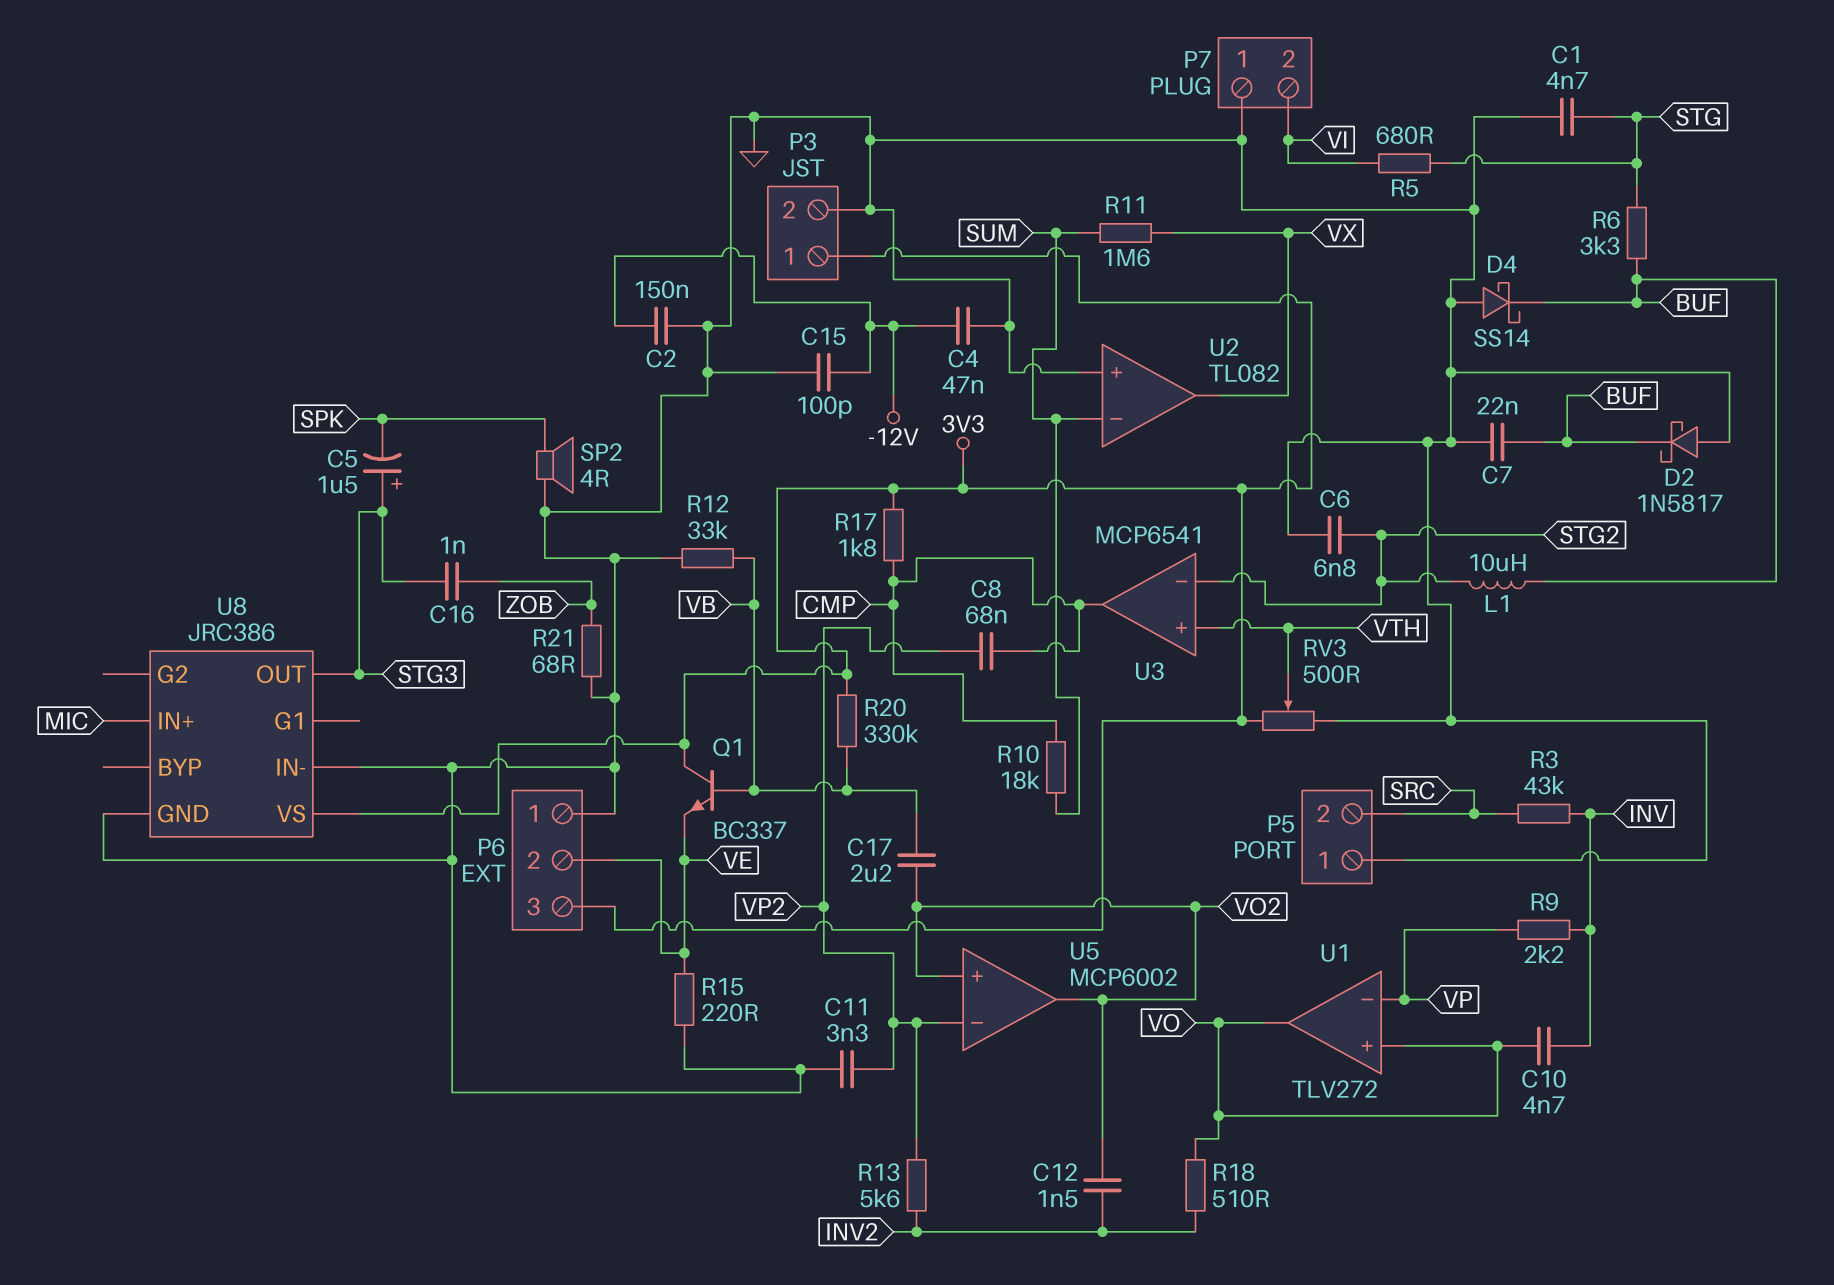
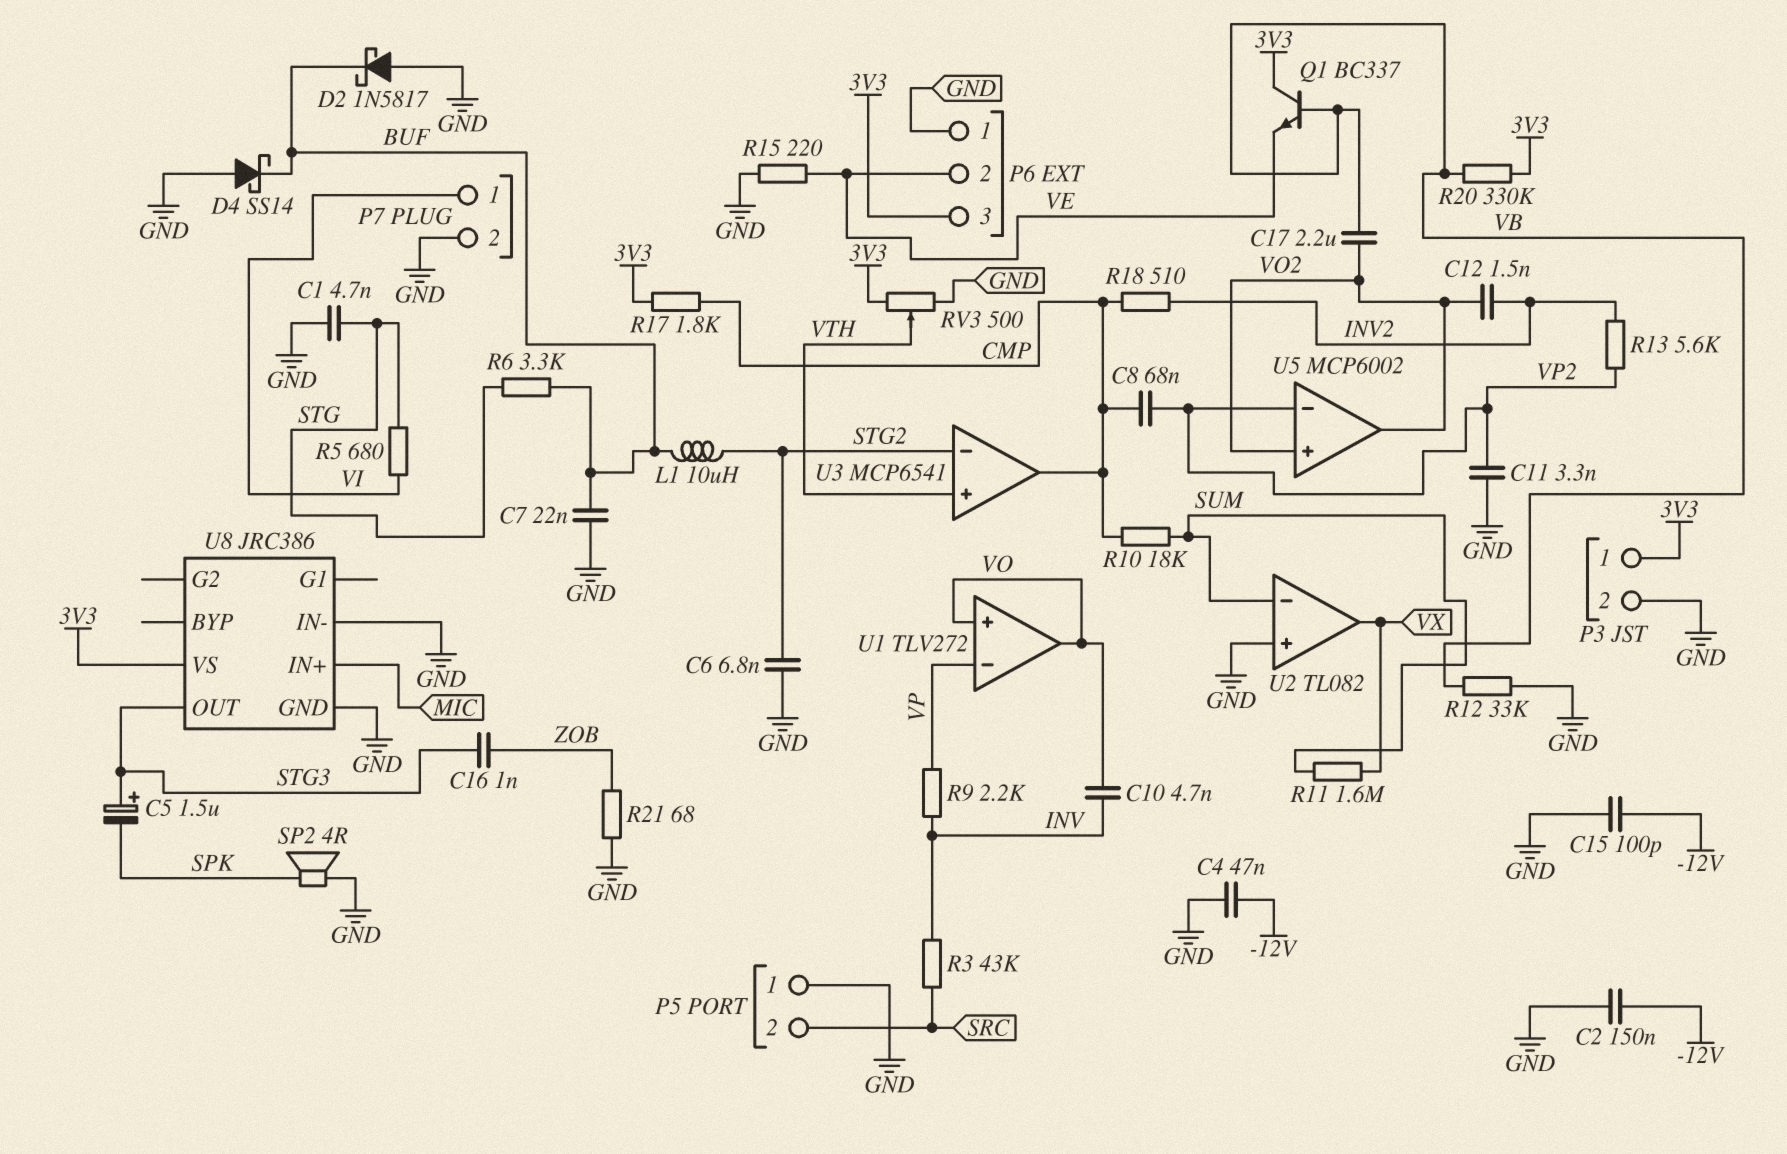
P7 pin 1: GND -> VI
P7 pin 2: VI -> GND
R18: 510 (INV2, VO) -> 510 (CMP, INV2)

